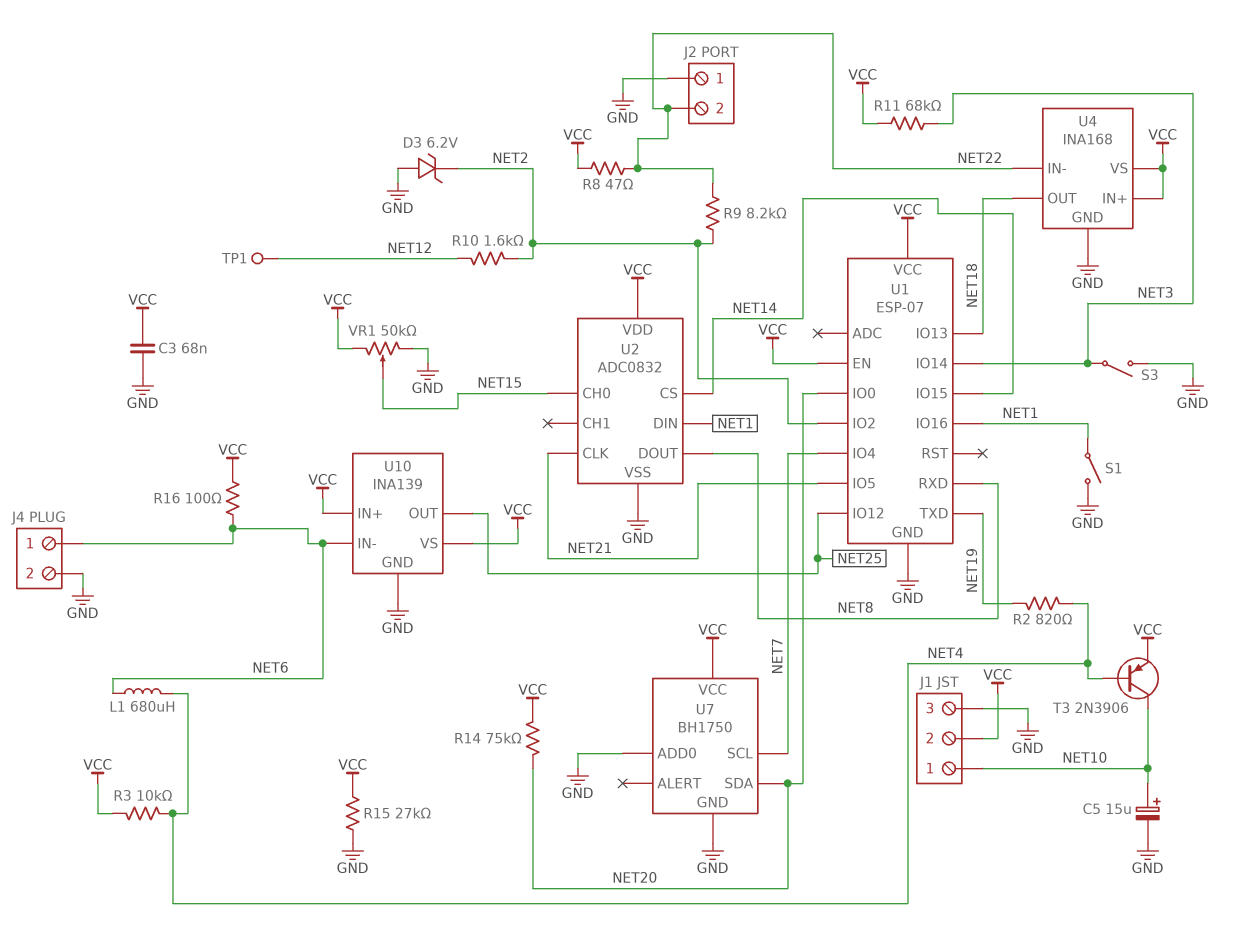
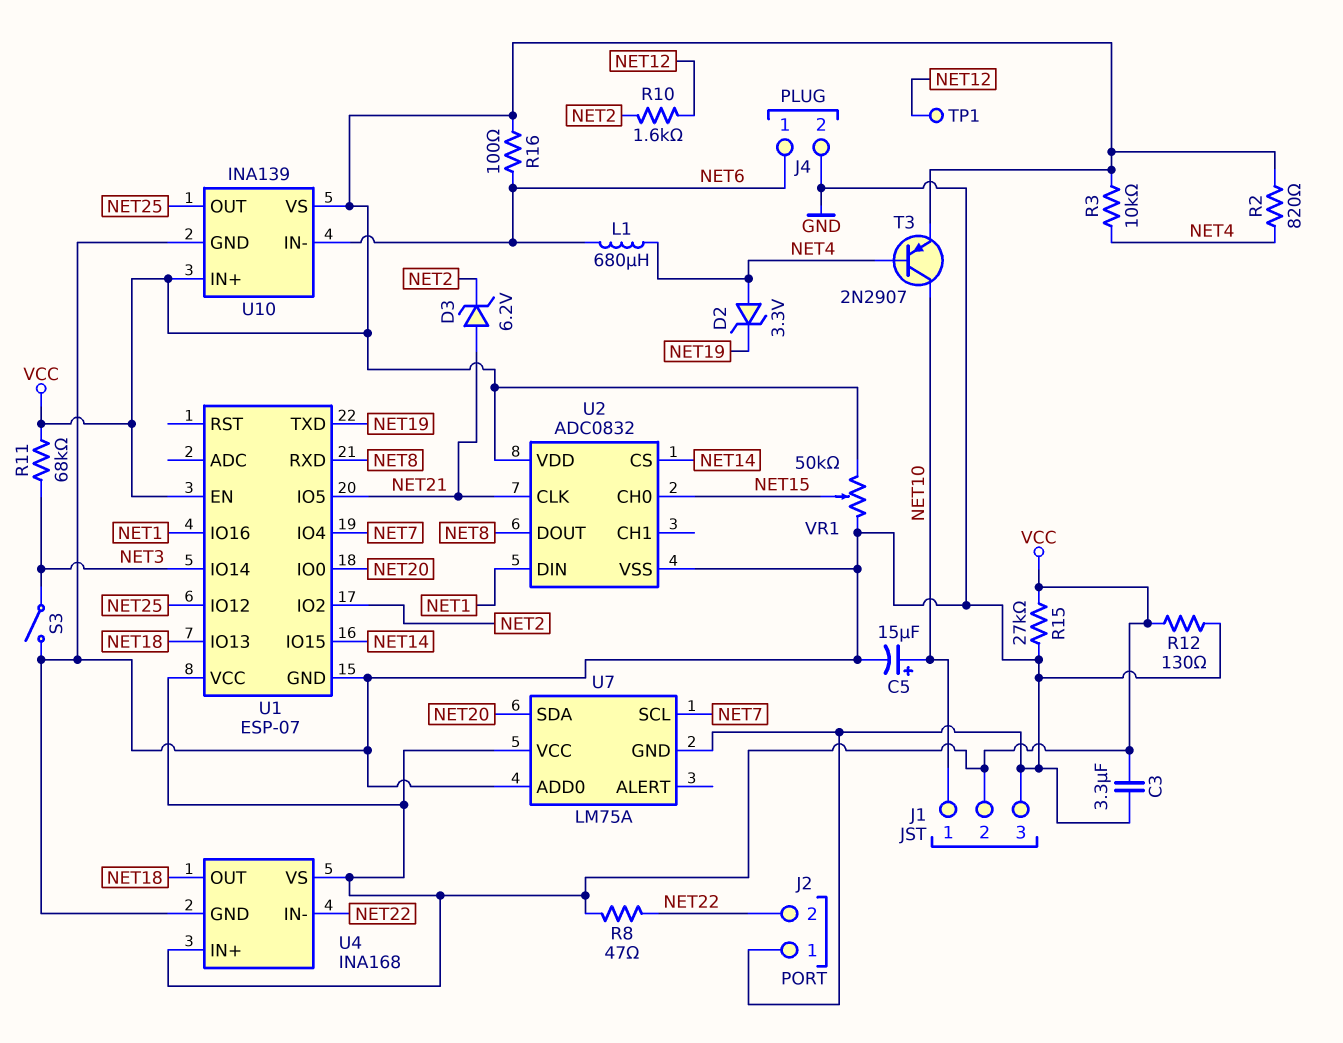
C3: 68nF (GND, VCC) -> 3.3uF (GND, VCC)
D2: none -> zener 3.3V (A NET4, K NET19)
D3: zener 6.2V (A GND, K NET2) -> zener 6.2V (A NET21, K NET2)
R2: 820 (NET4, NET19) -> 820 (NET4, VCC)
R9: 8.2k (NET2, NET22) -> none
R12: none -> 130 (GND, VCC)
R14: 75k (NET20, VCC) -> none
S1: switch (GND, NET1) -> none
T3: PNP 2N3906 (B NET4, C NET10, E VCC) -> PNP 2N2907 (B NET4, C NET10, E VCC)
U7: BH1750 -> LM75A

